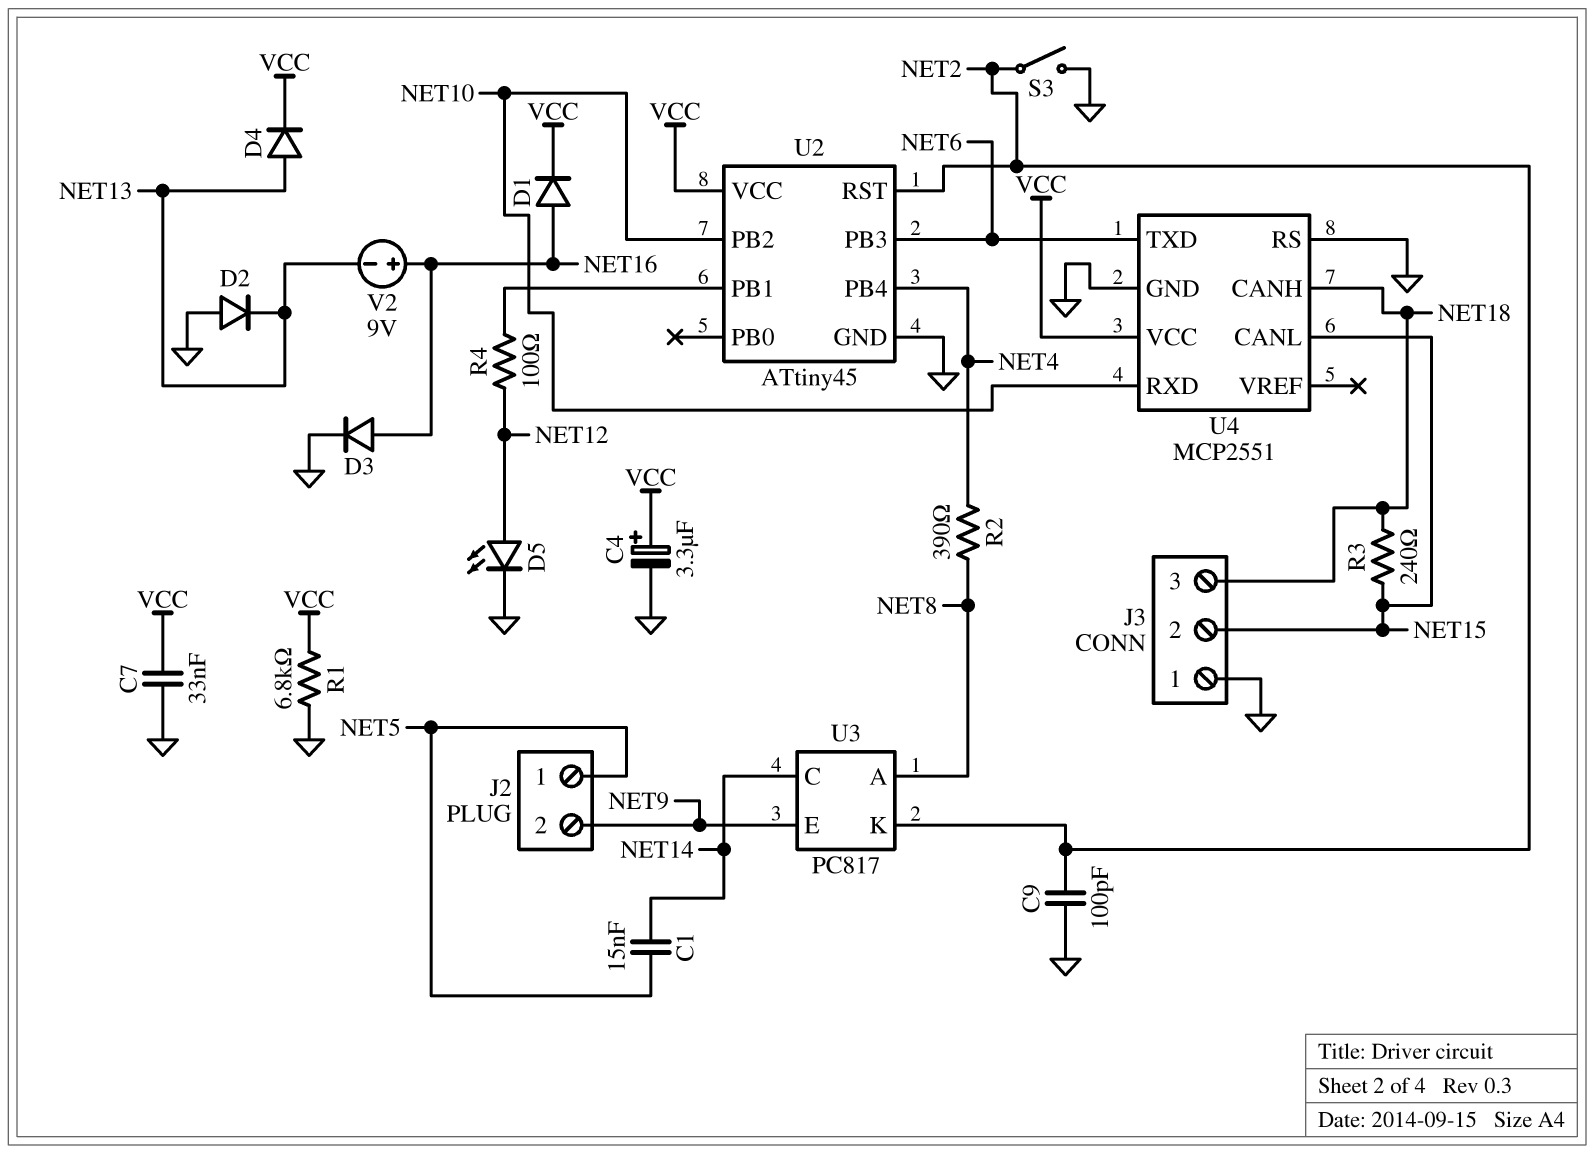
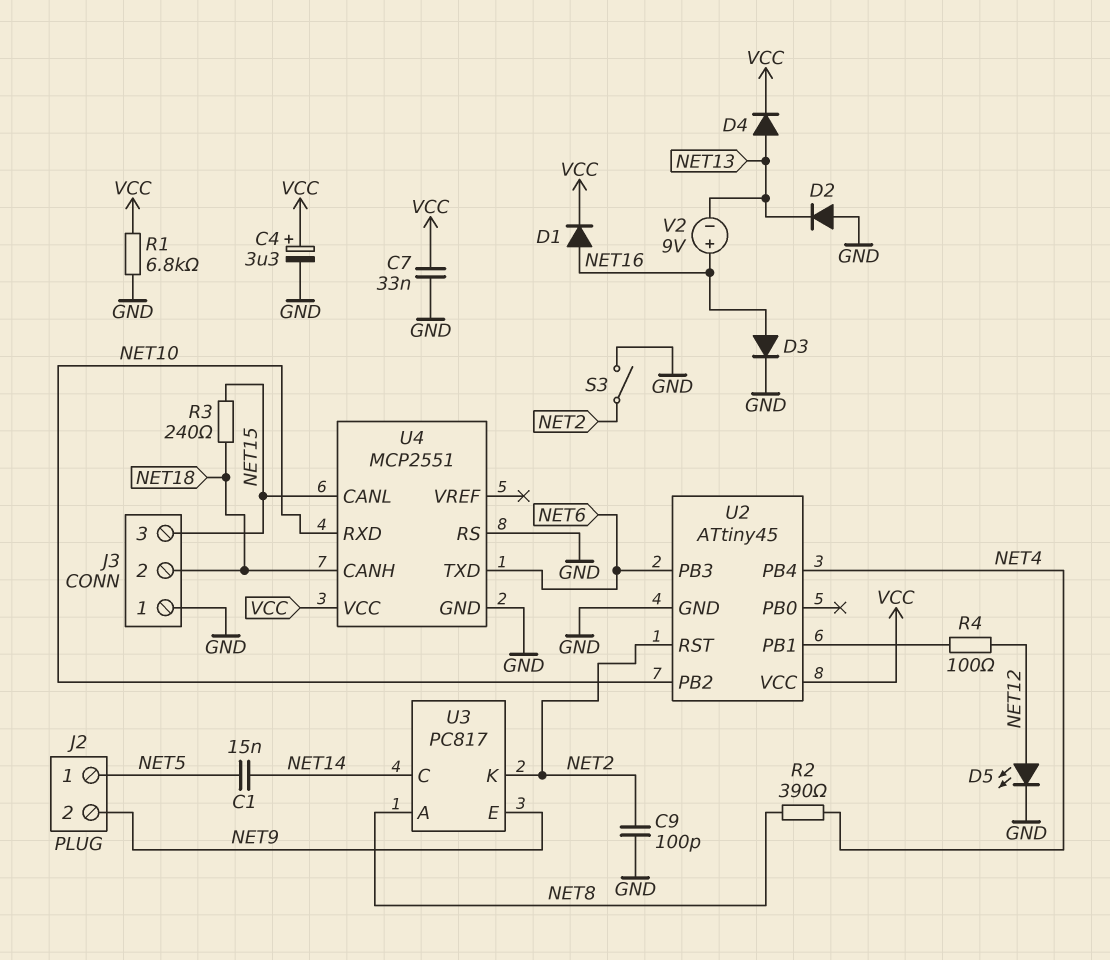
J3 pin 2: NET15 -> NET18
J3 pin 3: NET18 -> NET15

